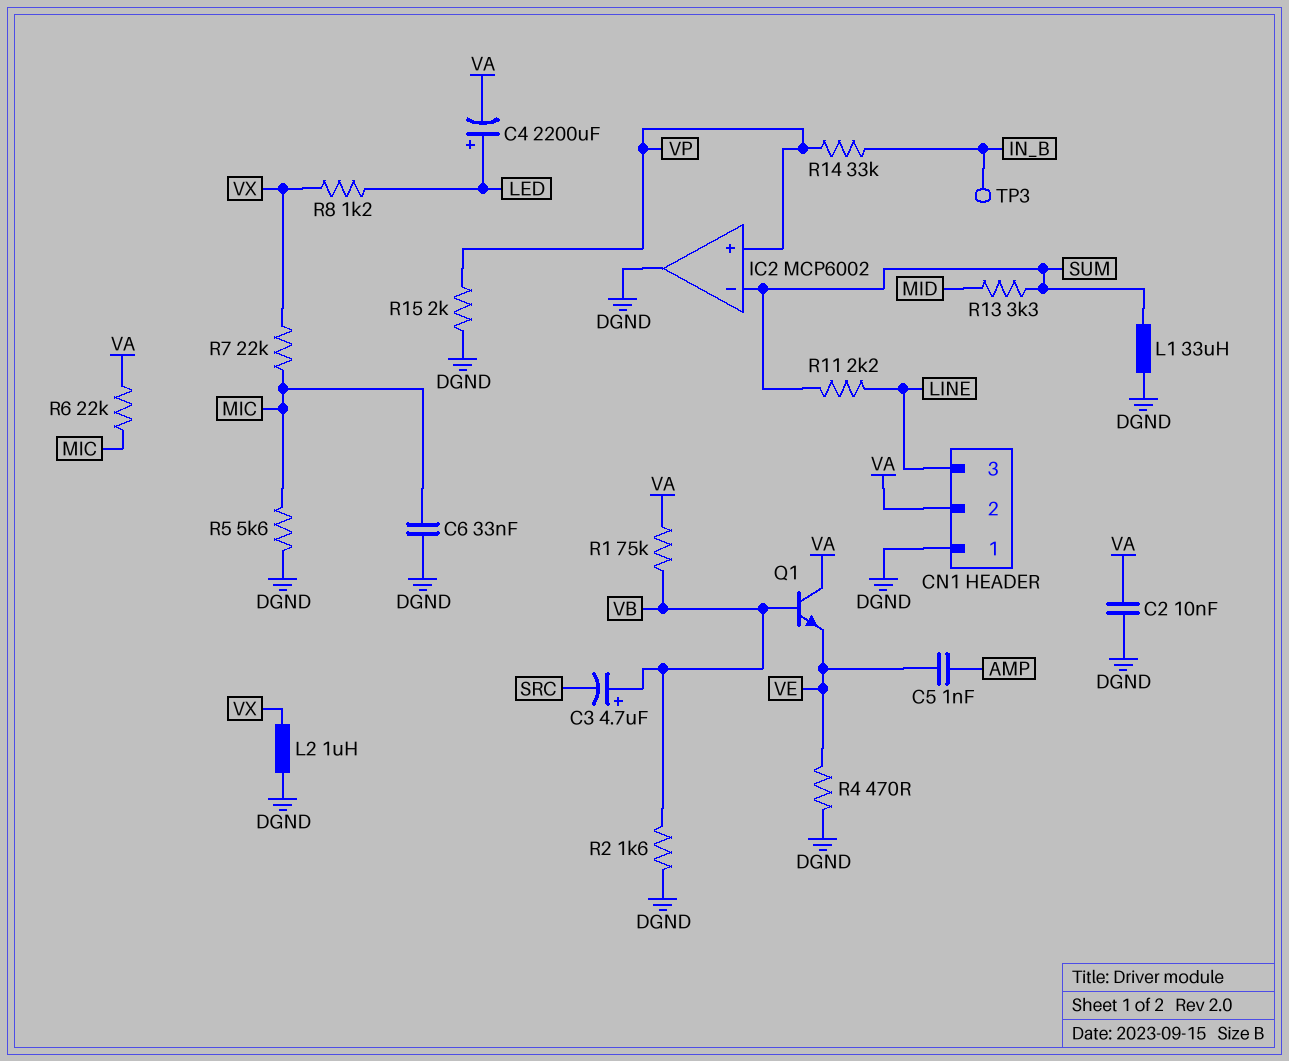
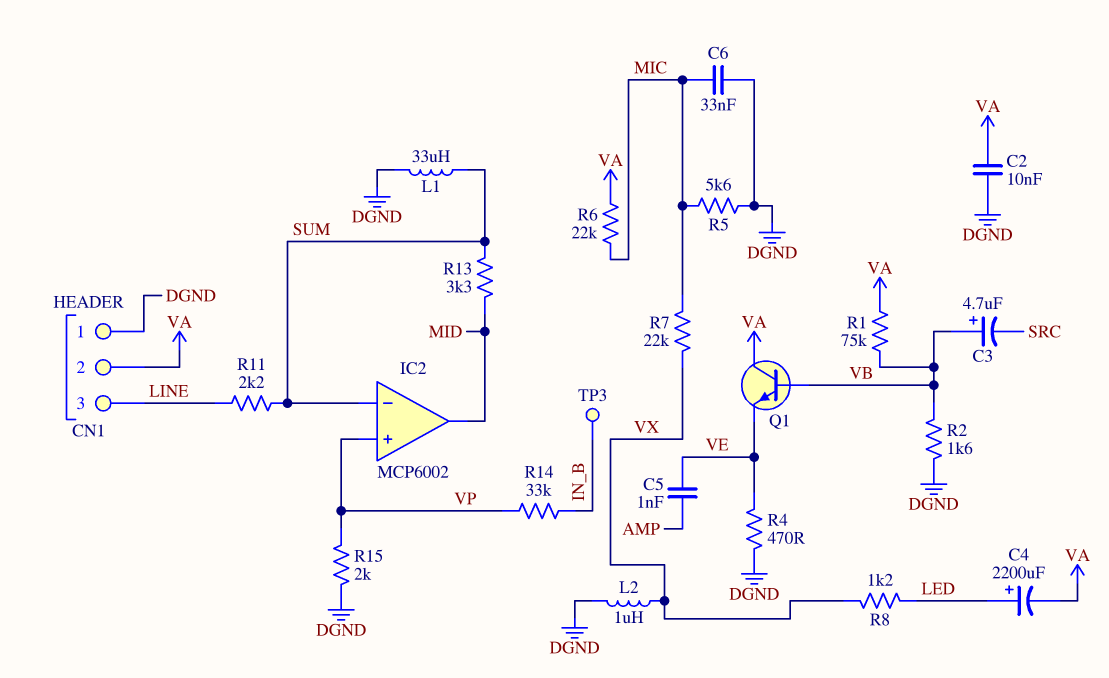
IC2 pin out: DGND -> MID

